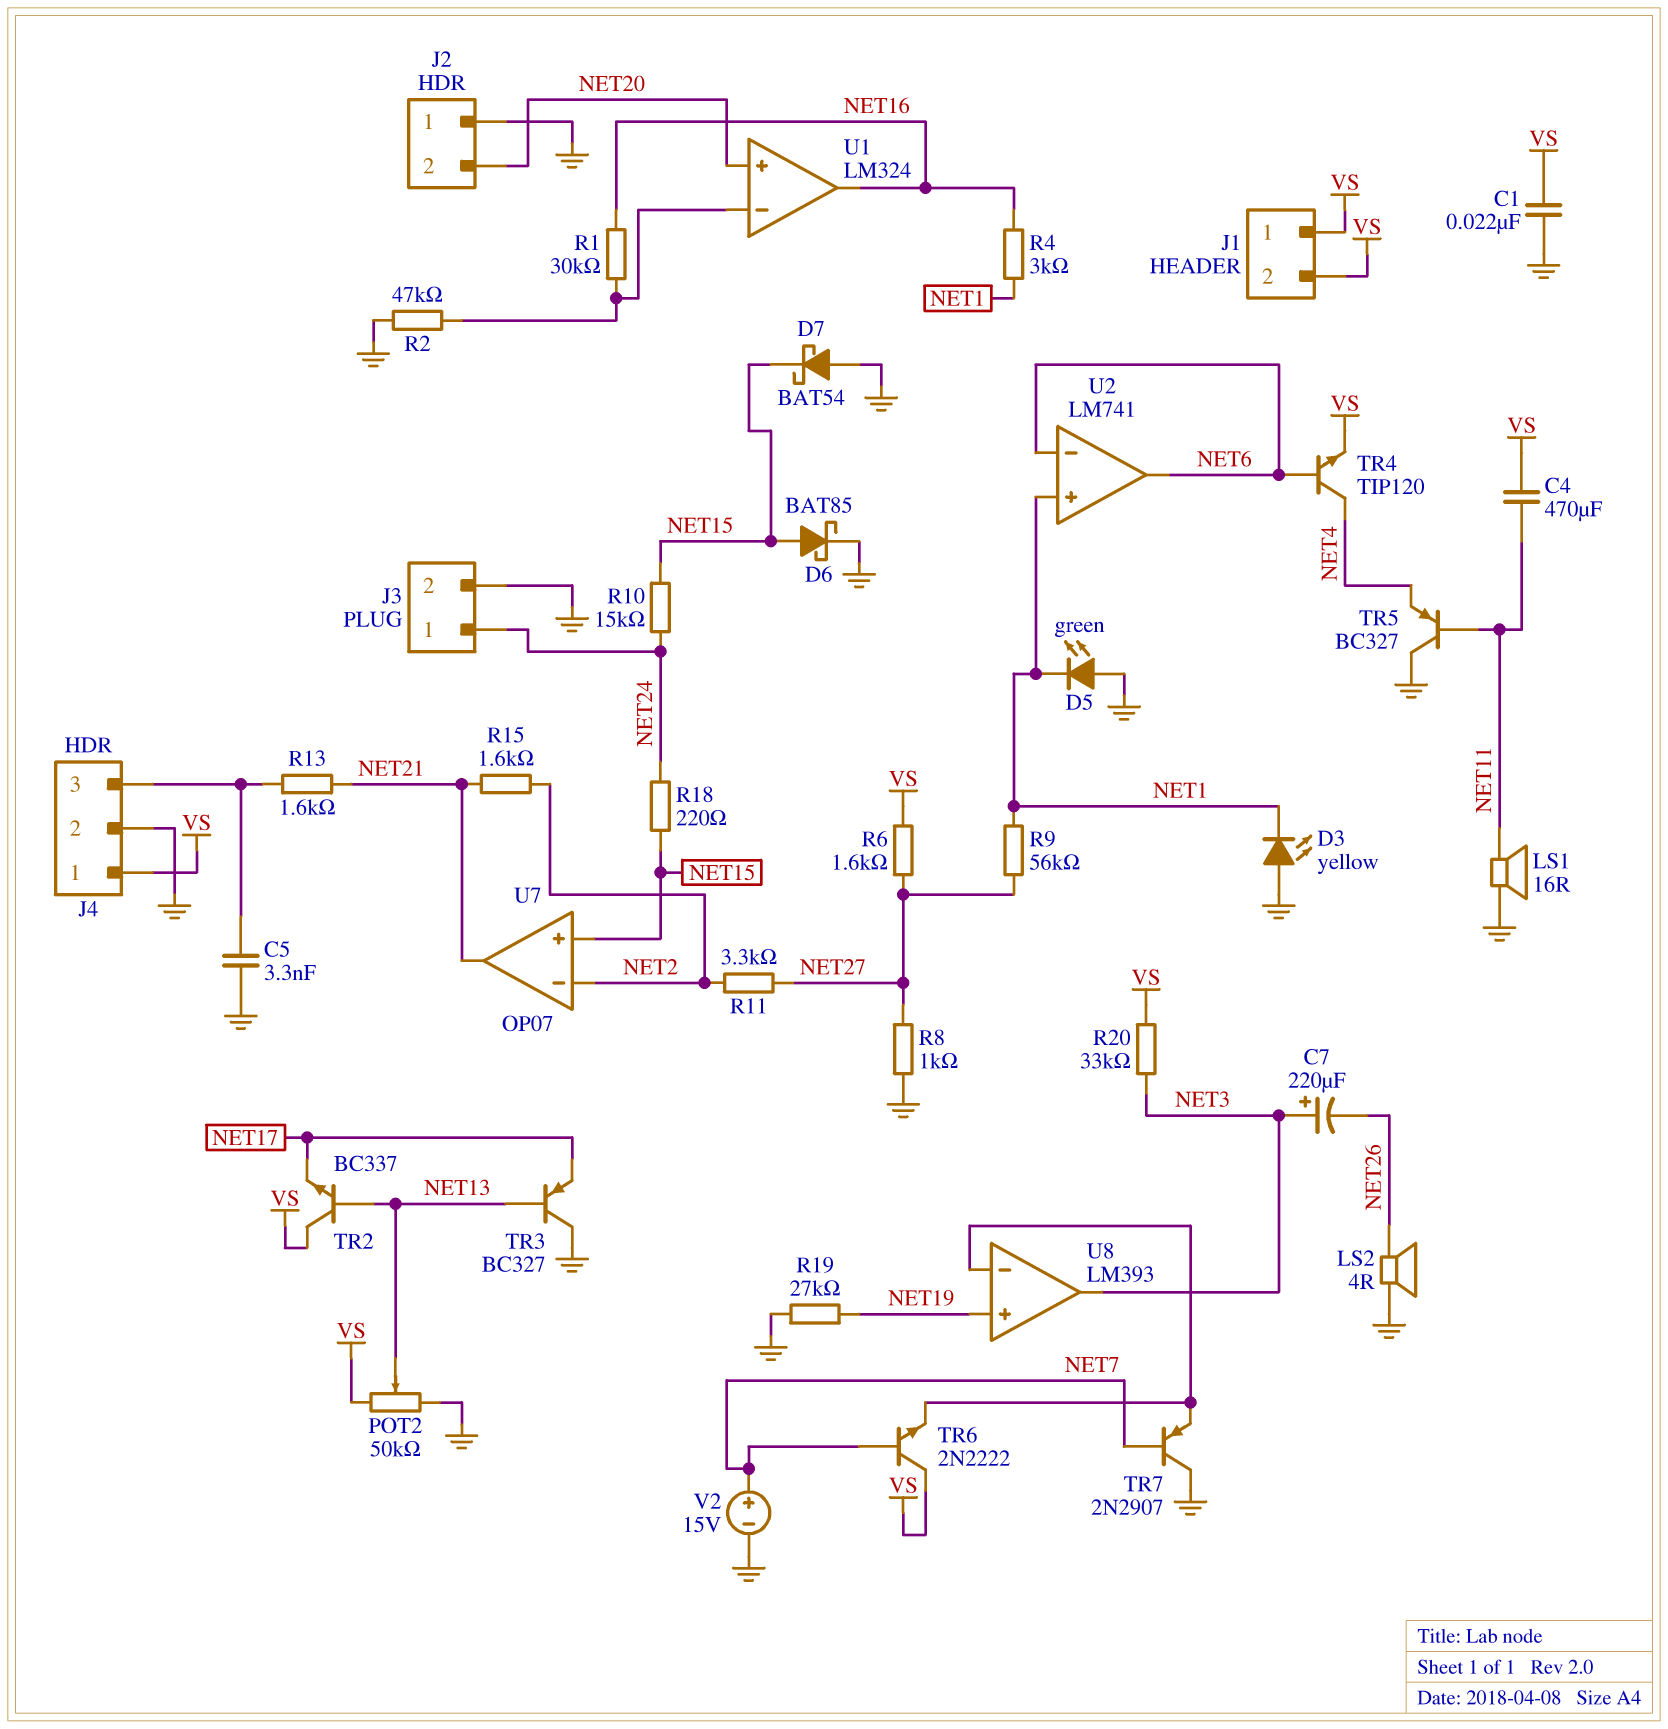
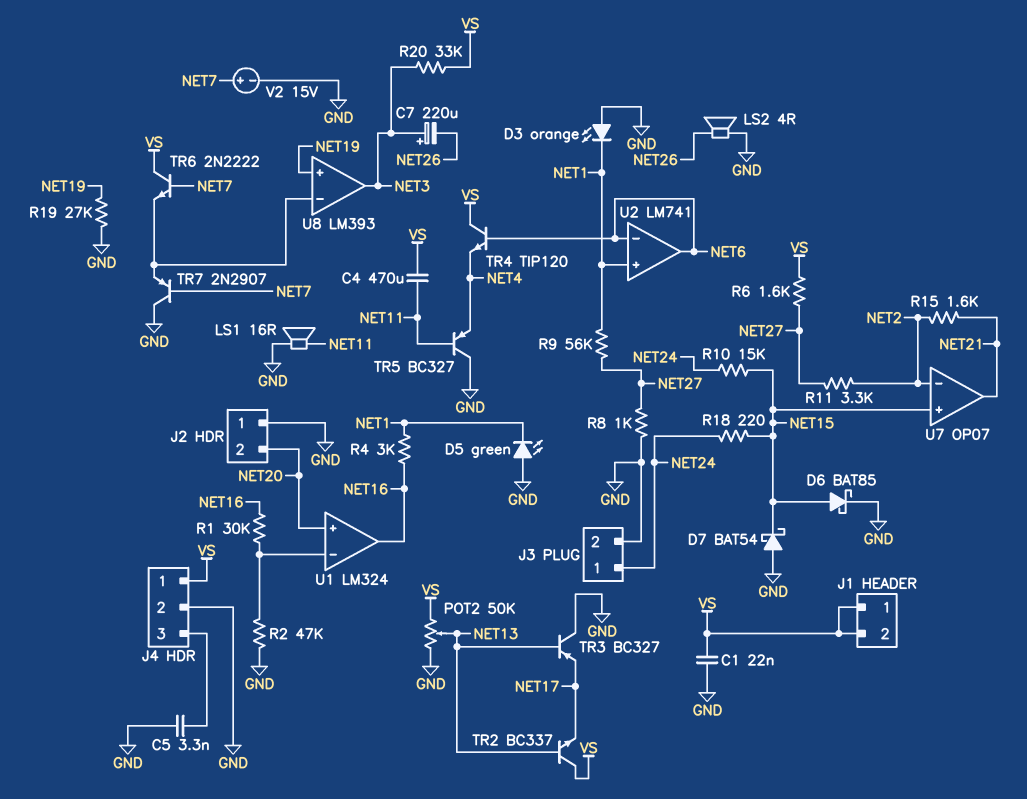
D3: LED yellow (A GND, K NET1) -> LED orange (A GND, K NET1)
R13: 1.6k (J4/3, NET21) -> none
TR4: NPN TIP120 (B NET6, C NET4, E VS) -> NPN TIP120 (B NET6, C VS, E NET4)

